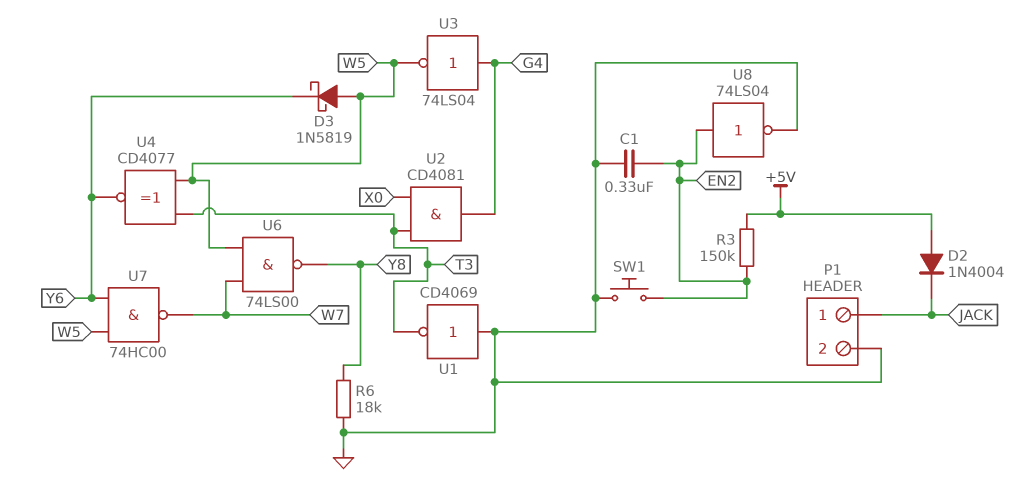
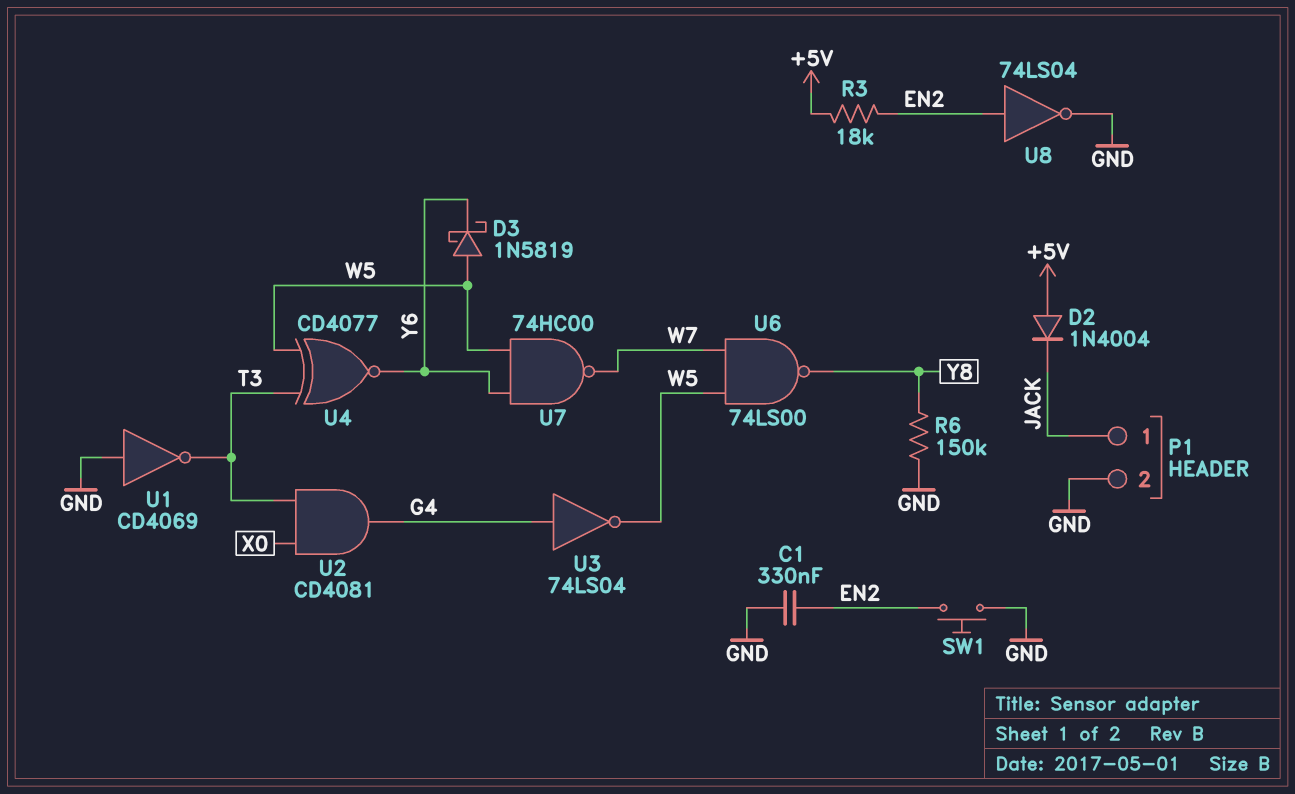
R3: 150k (+5V, EN2) -> 18k (+5V, EN2)
R6: 18k (GND, Y8) -> 150k (GND, Y8)

